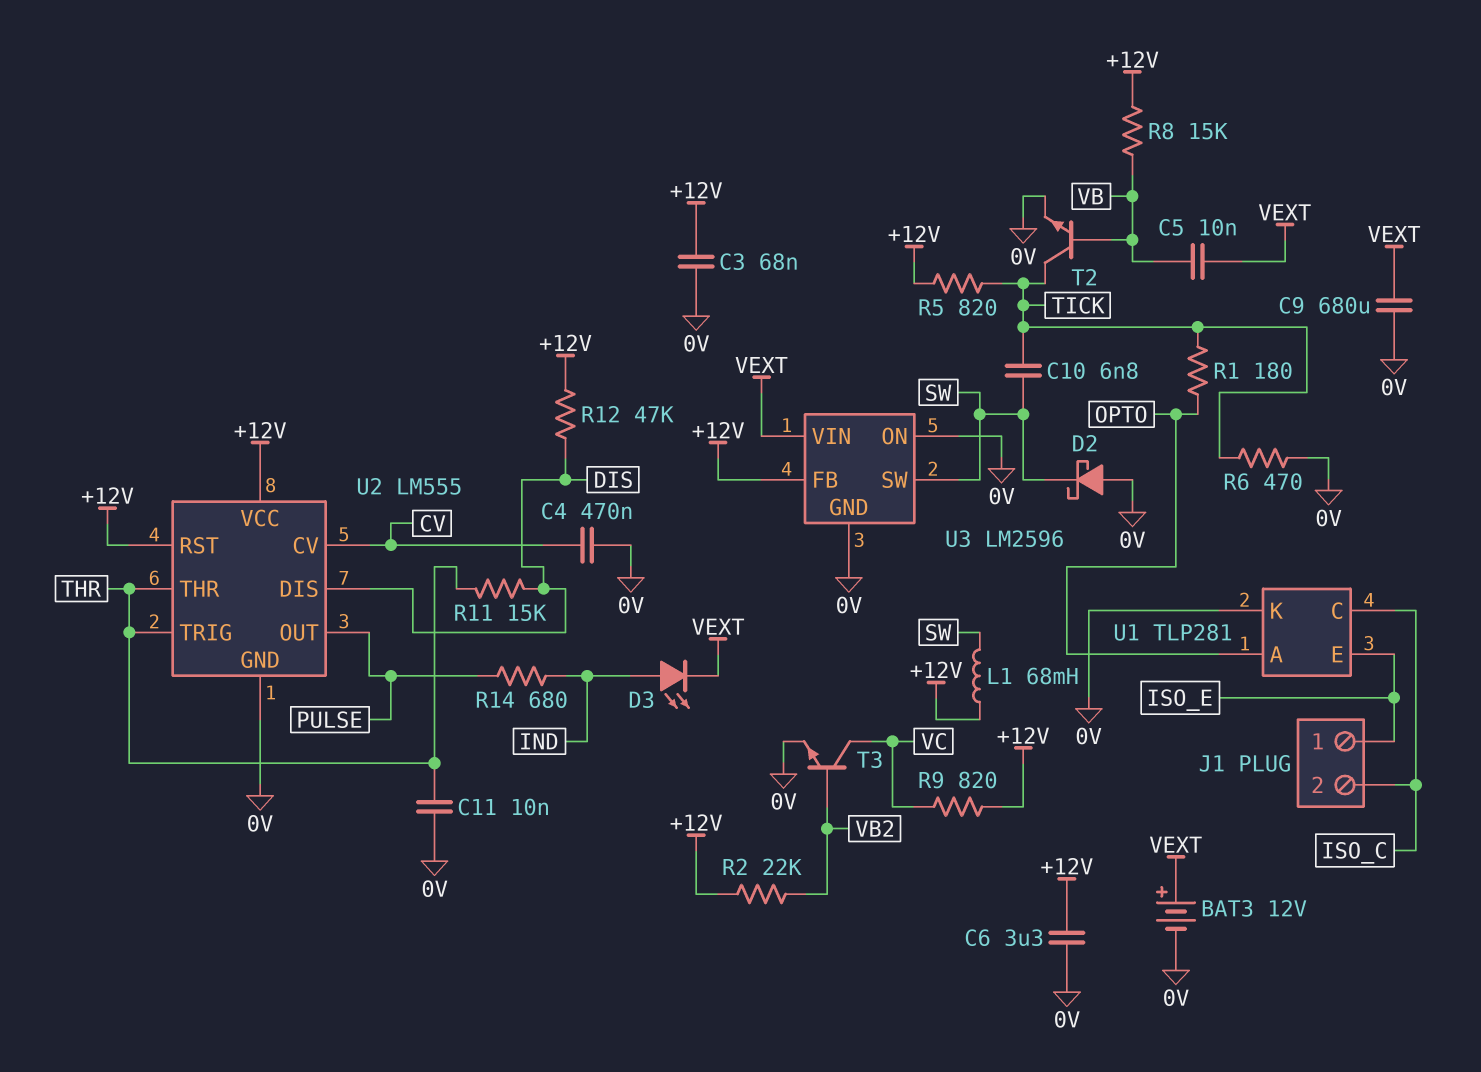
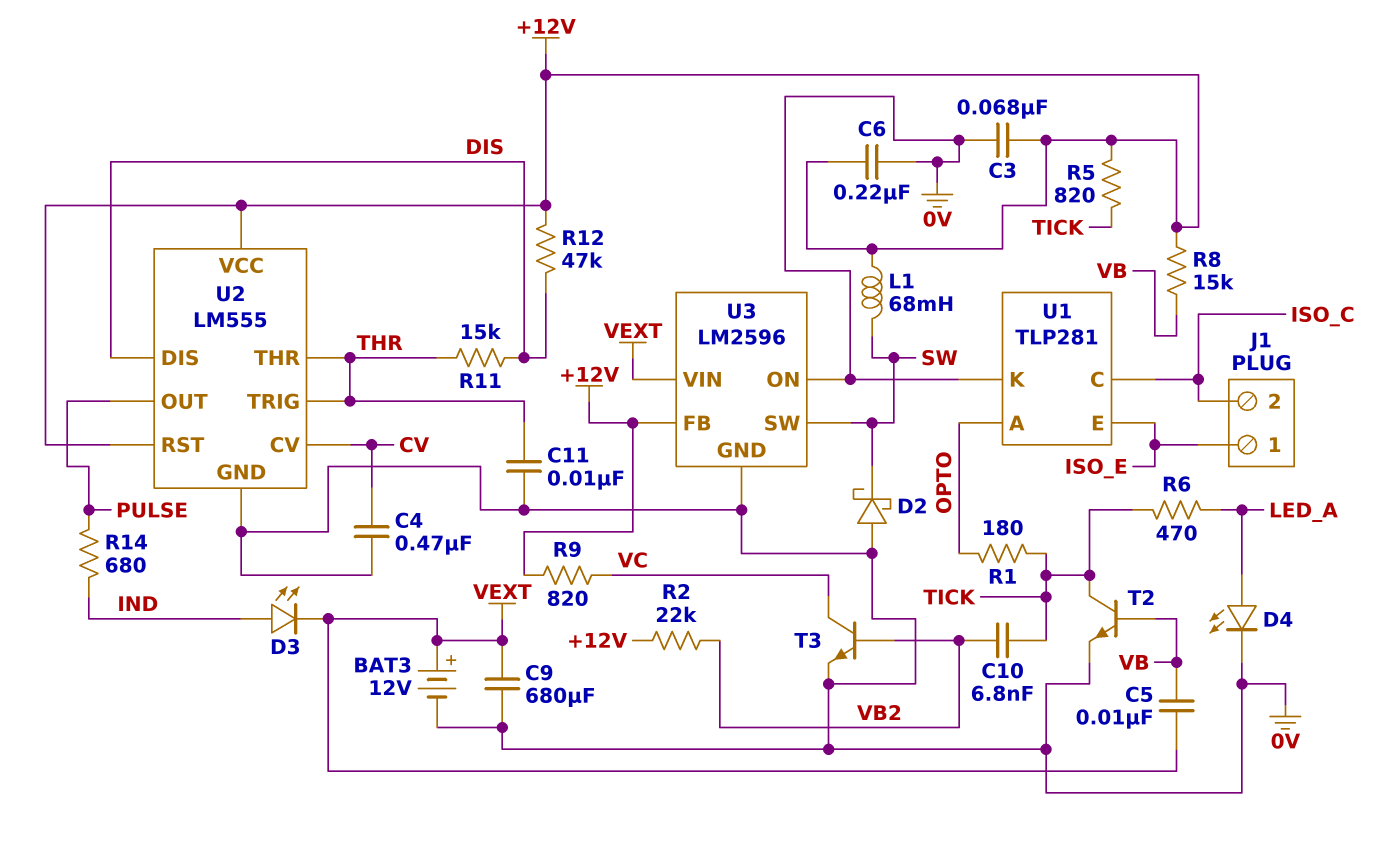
C6: 3.3uF (+12V, 0V) -> 220nF (+12V, 0V)
C10: 6.8nF (SW, TICK) -> 6.8nF (TICK, VB2)
D4: none -> LED (A LED_A, K 0V)
R6: 470 (0V, TICK) -> 470 (LED_A, TICK)

